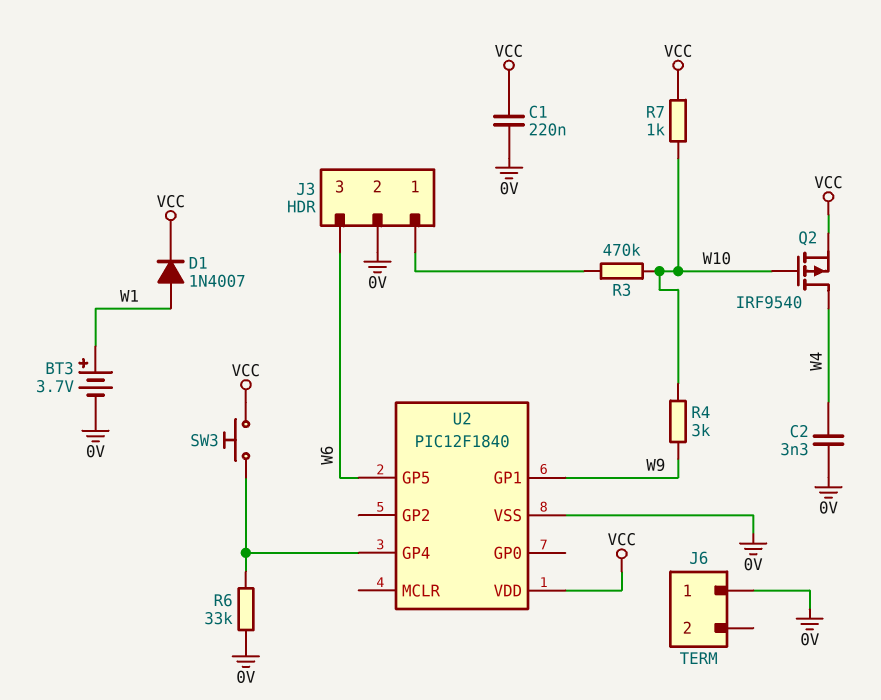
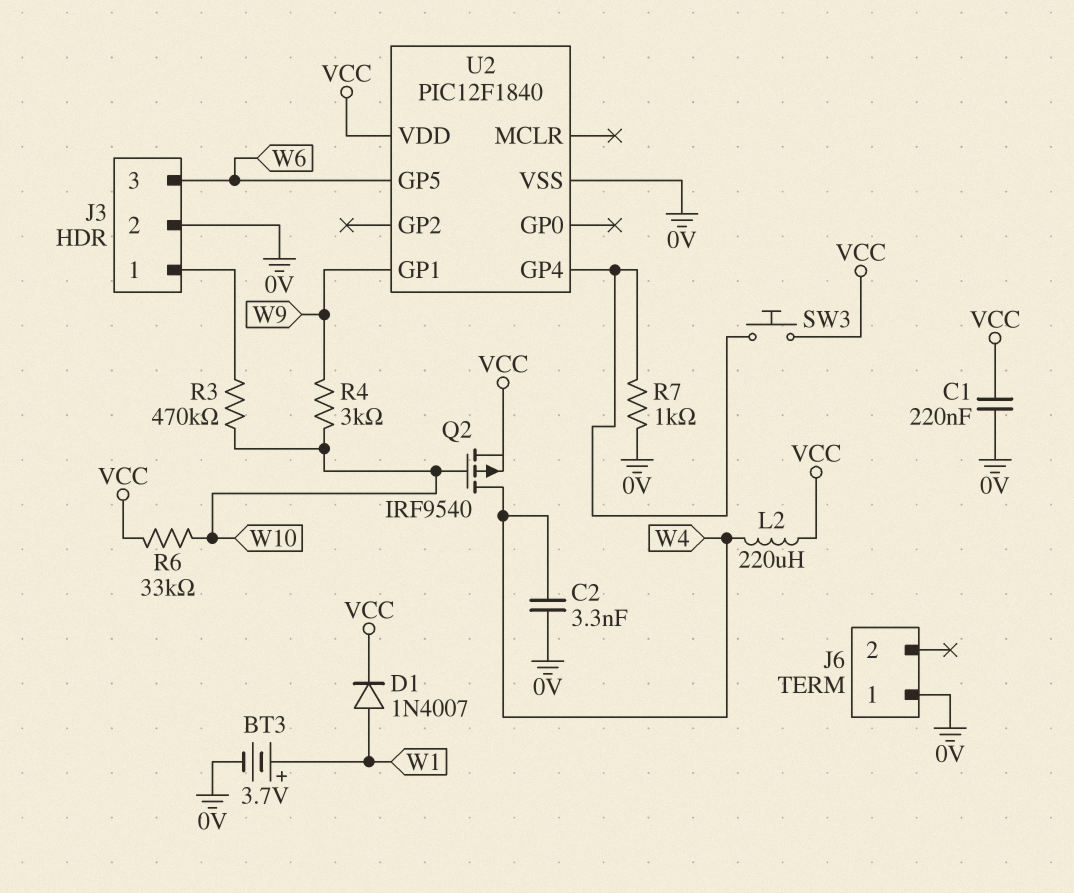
L2: none -> 220uH (VCC, W4)
R6: 33k (0V, U2/GP4) -> 33k (VCC, W10)
R7: 1k (VCC, W10) -> 1k (0V, U2/GP4)

